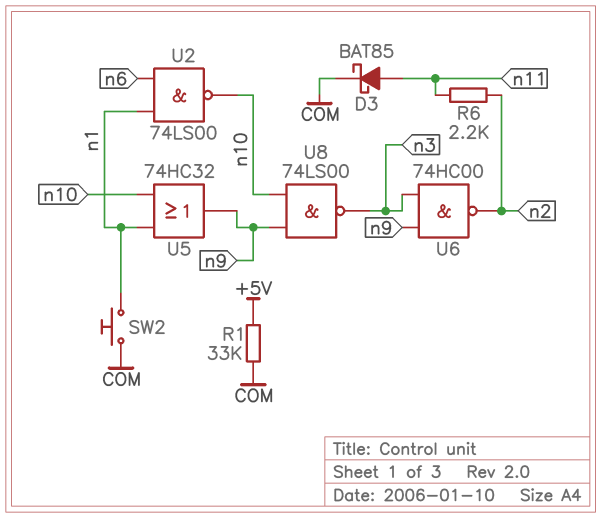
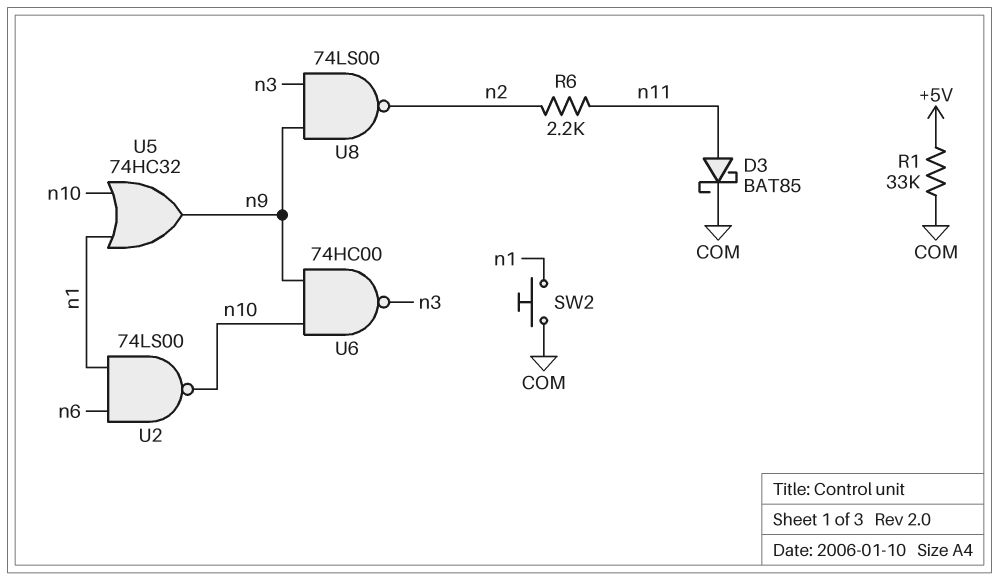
U6: NAND 74HC00 (in n3, in n9, out n2) -> NAND 74HC00 (in n9, in n10, out n3)
U8: NAND 74LS00 (in n9, in n10, out n3) -> NAND 74LS00 (in n3, in n9, out n2)

